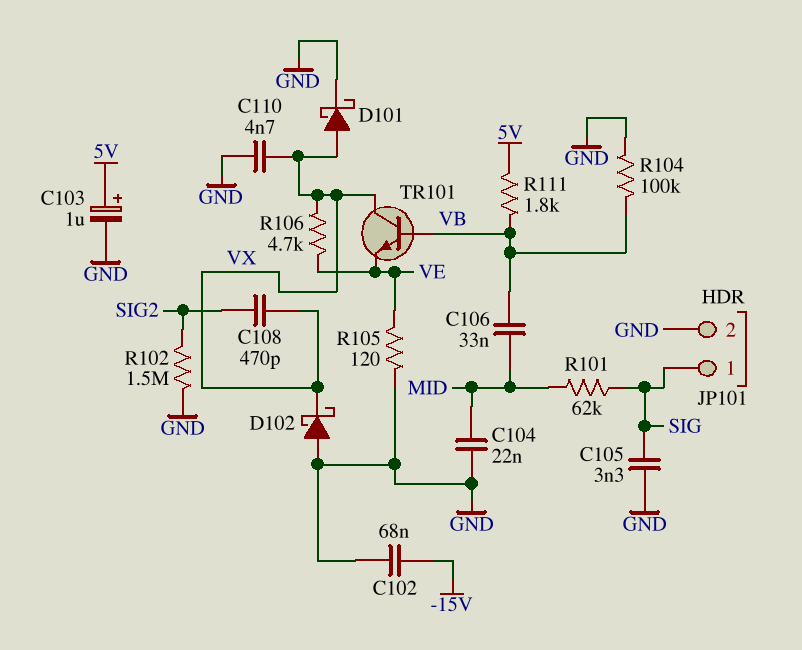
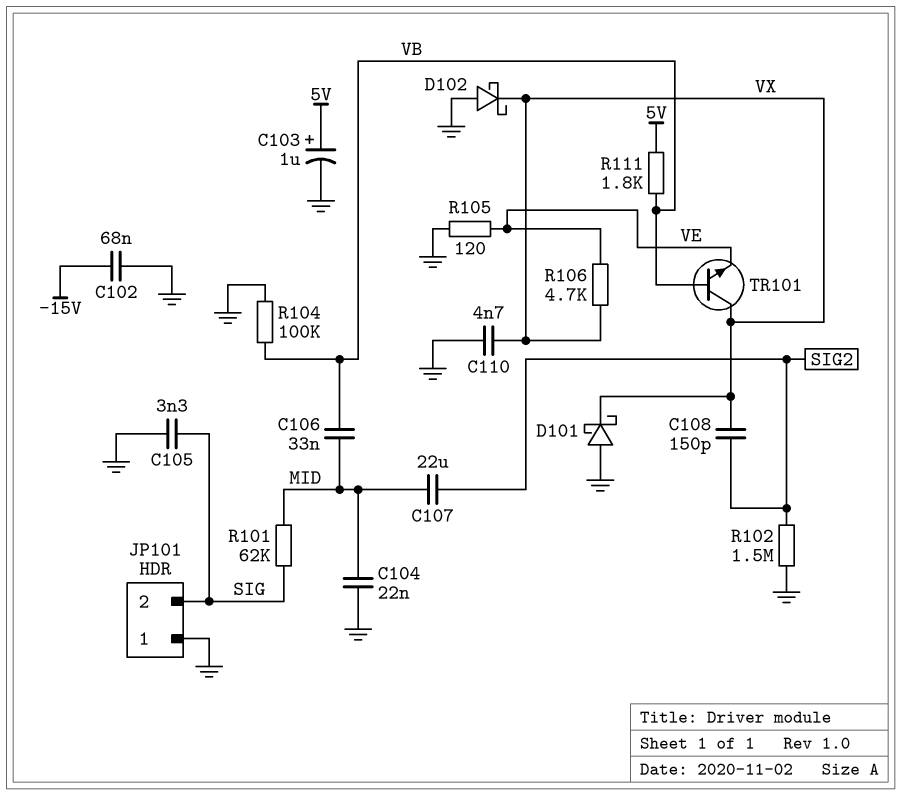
C107: none -> 22uF (MID, SIG2)
C108: 470pF (SIG2, VX) -> 150pF (SIG2, VX)
D101: schottky (A VX, K GND) -> schottky (A GND, K VX)
JP101 pin 1: SIG -> GND
JP101 pin 2: GND -> SIG

